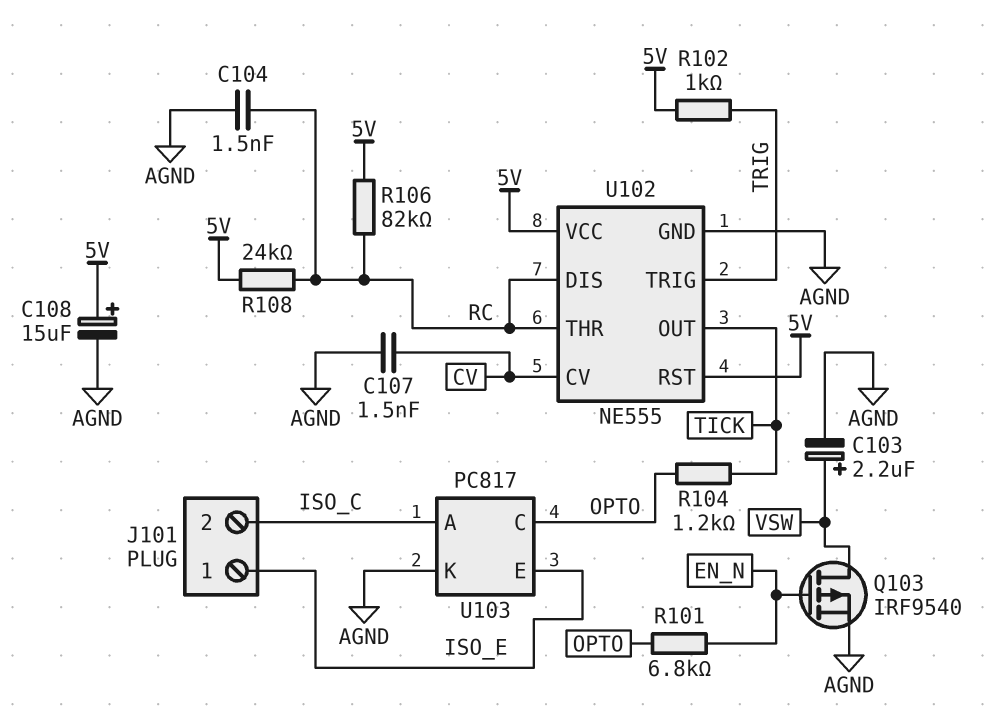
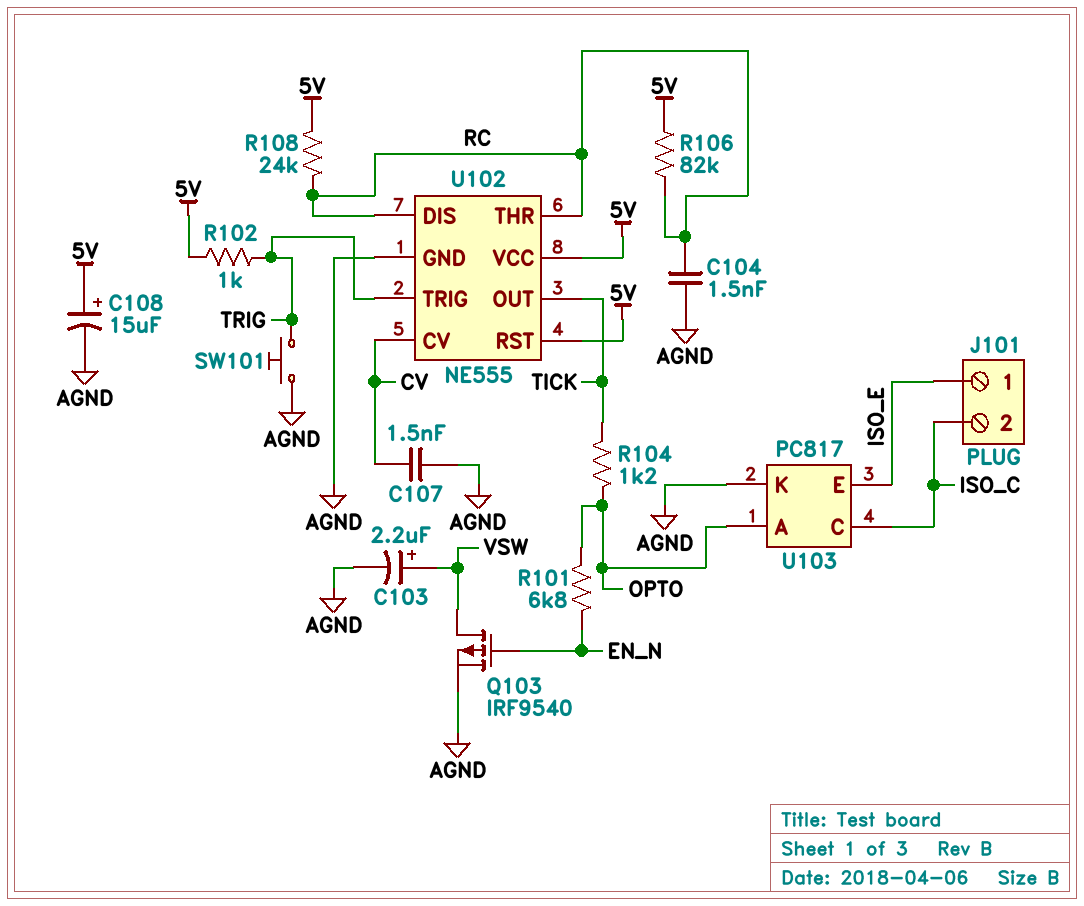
SW101: none -> button (AGND, TRIG)
U103 pin A: ISO_C -> OPTO
U103 pin C: OPTO -> ISO_C

